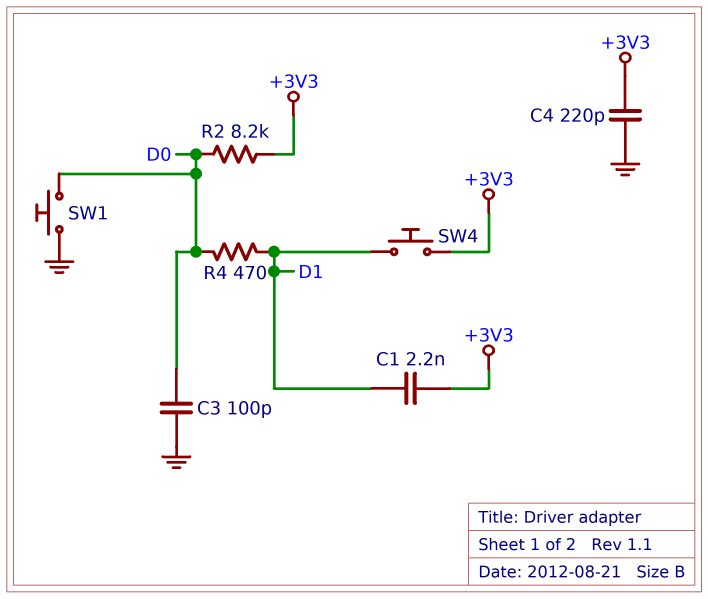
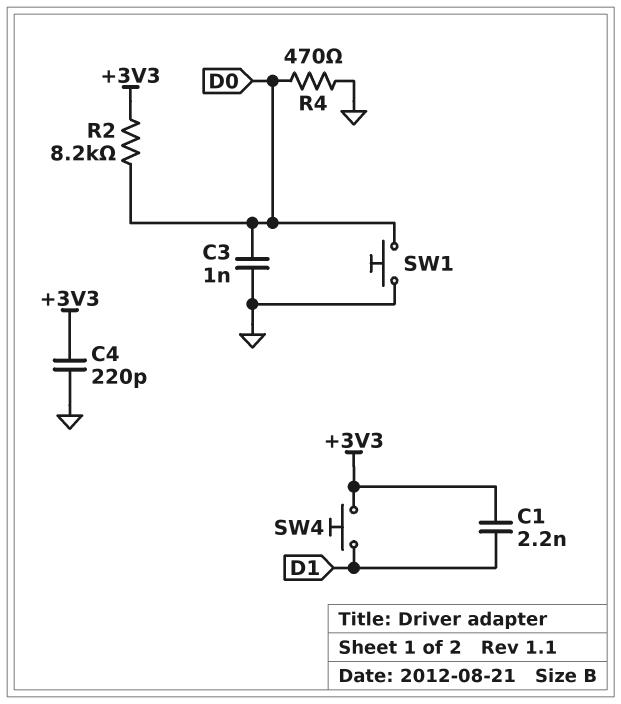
C3: 100pF (D0, GND) -> 1nF (D0, GND)
R4: 470 (D0, D1) -> 470 (D0, GND)

